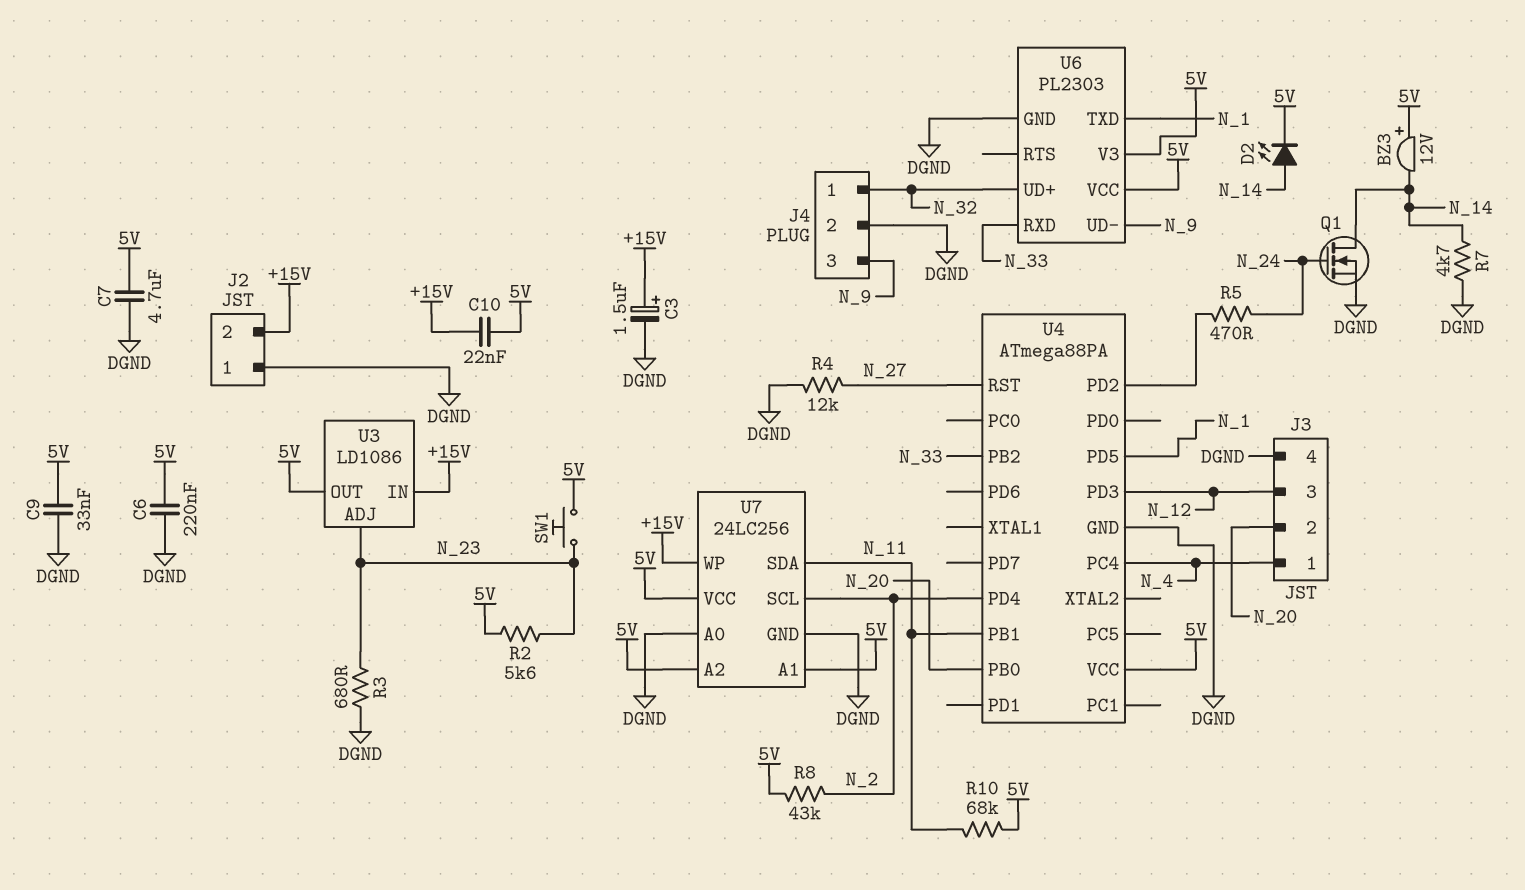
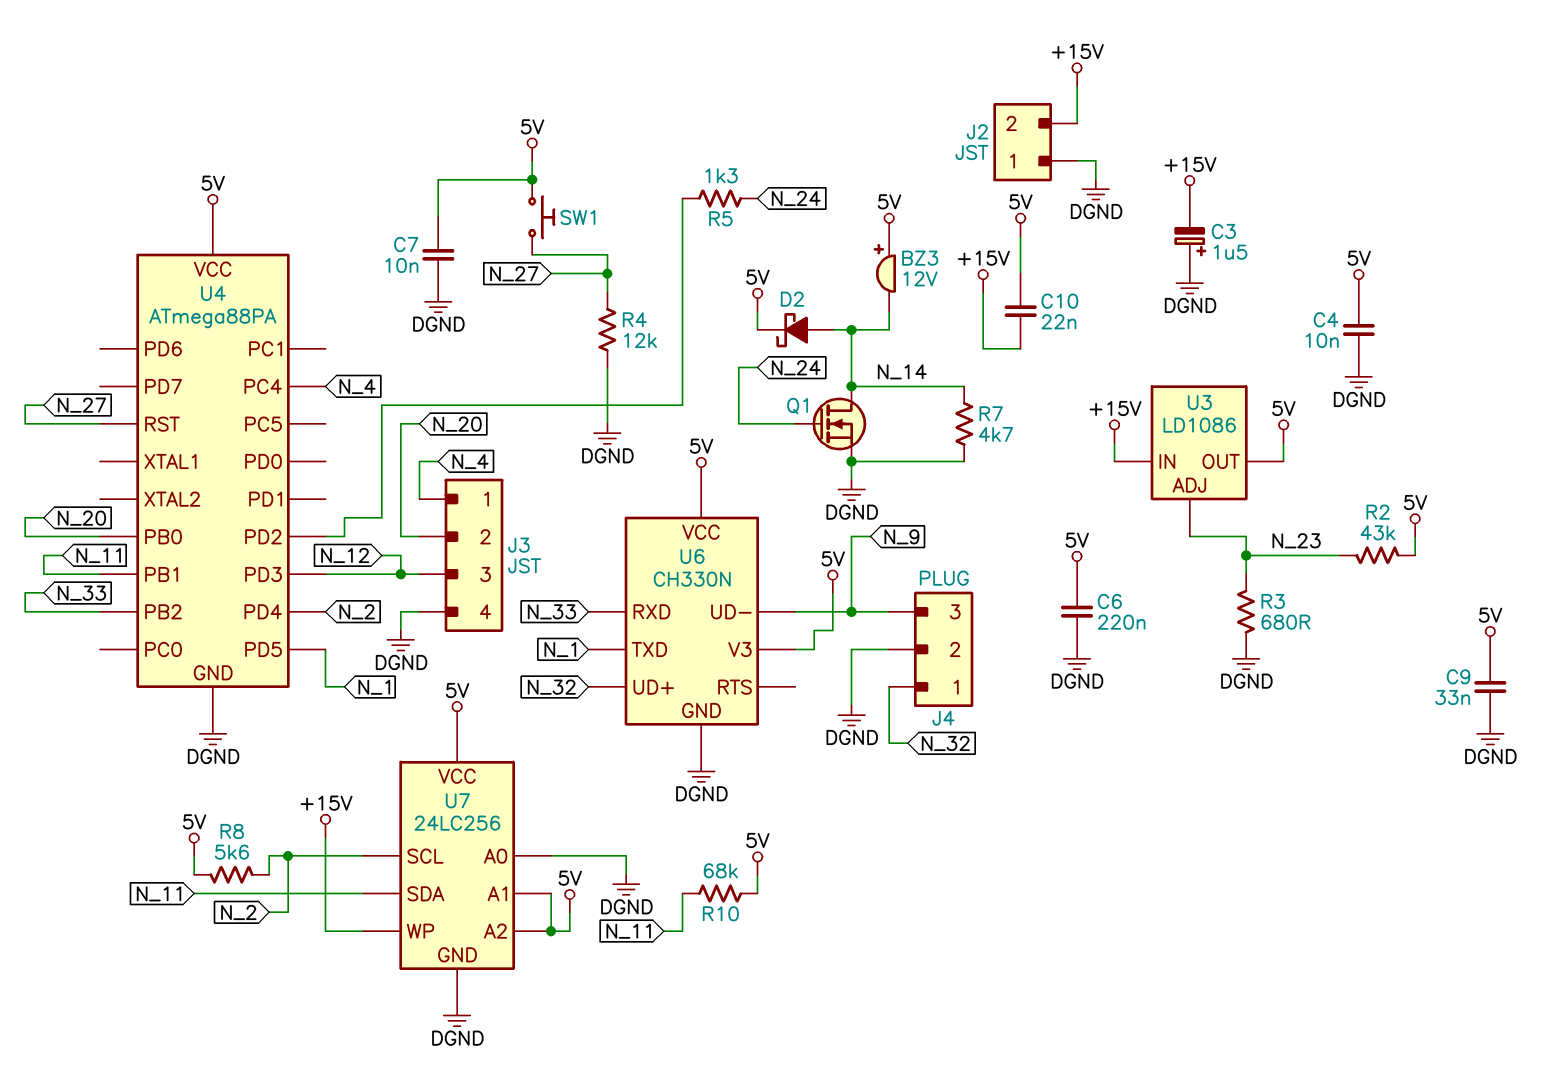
C3: 1.5uF (plus +15V, minus DGND) -> 1.5uF (plus DGND, minus +15V)
C4: none -> 10nF (5V, DGND)
C7: 4.7uF (5V, DGND) -> 10nF (5V, DGND)
D2: LED (A N_14, K 5V) -> schottky (A N_14, K 5V)
R2: 5.6k (5V, N_23) -> 43k (5V, N_23)
R5: 470 (N_24, U4/PD2) -> 1.3k (N_24, U4/PD2)
R8: 43k (5V, N_2) -> 5.6k (5V, N_2)
SW1: button (5V, N_23) -> button (5V, N_27)
U6: PL2303 -> CH330N

